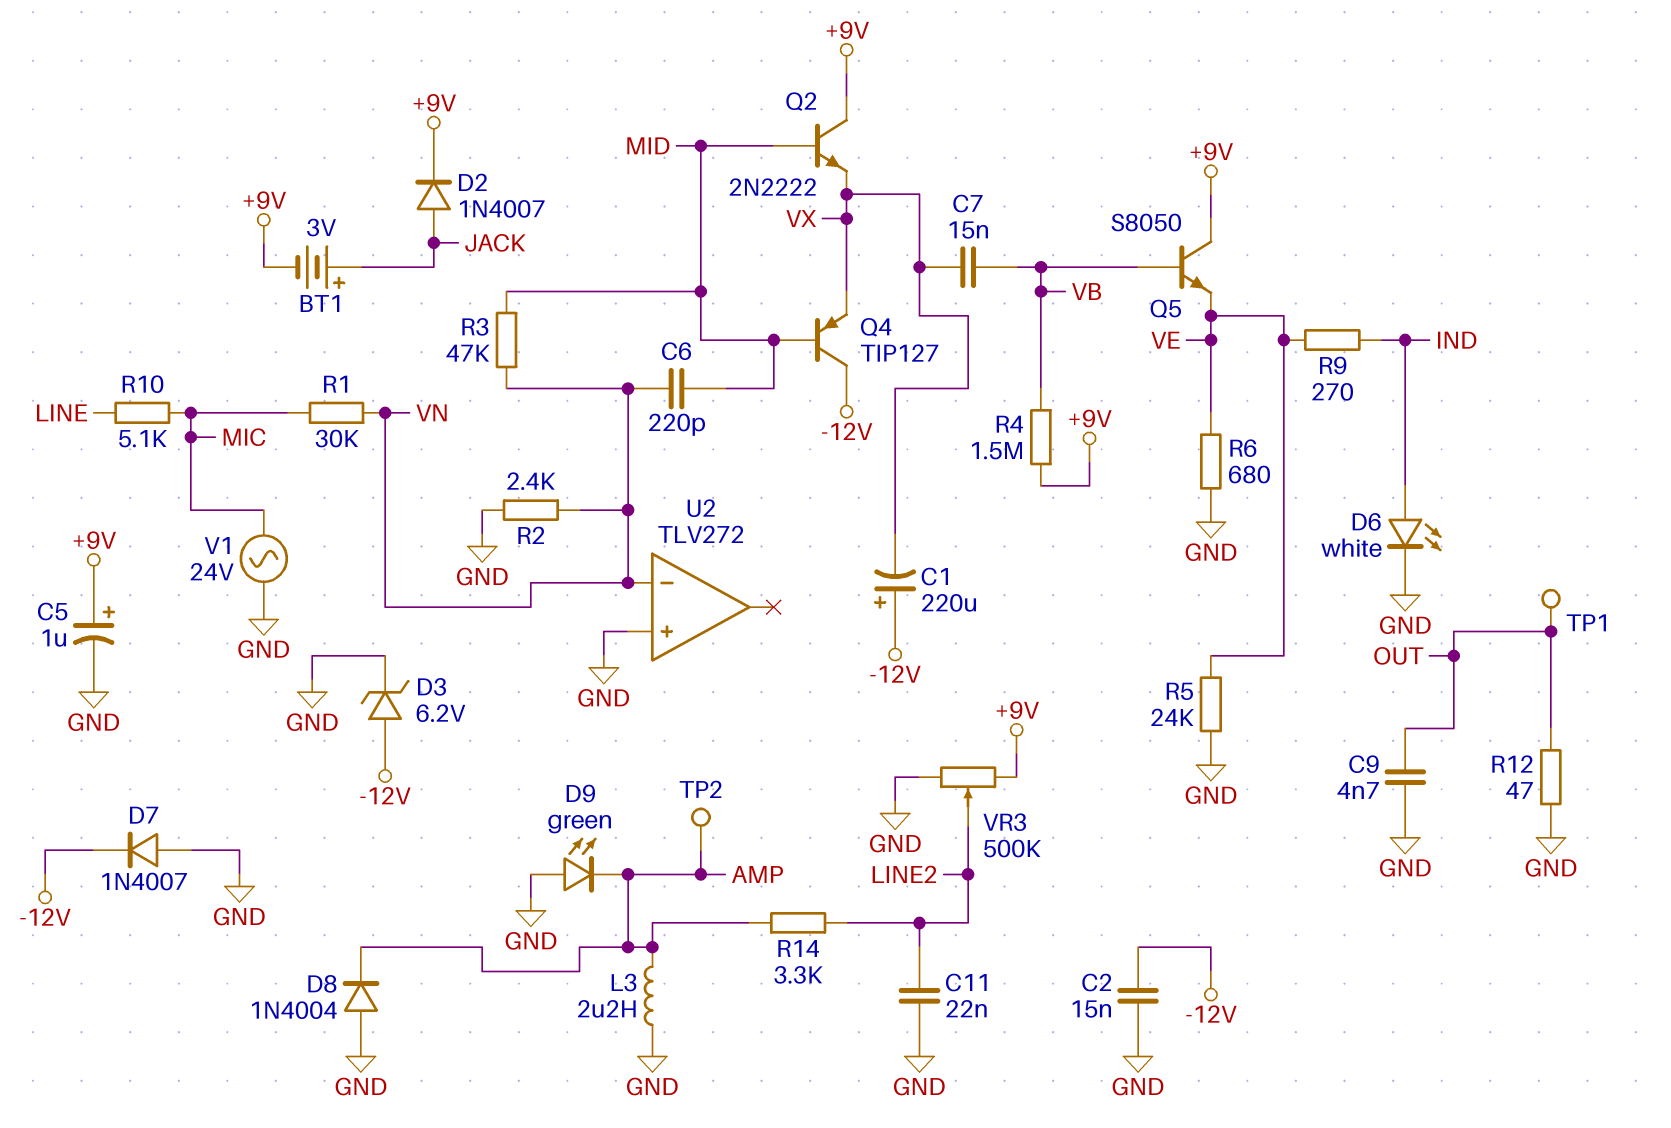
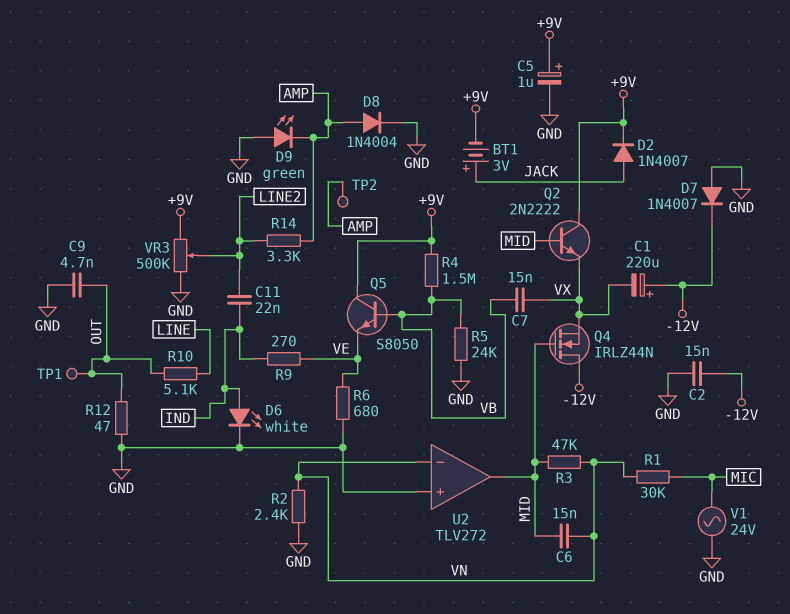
C6: 220pF (MID, VN) -> 15nF (MID, VN)
C11: 22nF (GND, LINE2) -> 22nF (IND, LINE2)
D3: zener 6.2V (A -12V, K GND) -> none
D8: diode 1N4004 (A GND, K AMP) -> diode 1N4004 (A AMP, K GND)
L3: 2.2uH (AMP, GND) -> none
Q4: PNP TIP127 (B MID, C -12V, E VX) -> NMOS IRLZ44N (G MID, D -12V, S VX)
R5: 24k (GND, VE) -> 24k (GND, VB)
R10: 5.1k (LINE, MIC) -> 5.1k (LINE, OUT)
U2 pin out: none -> MID

